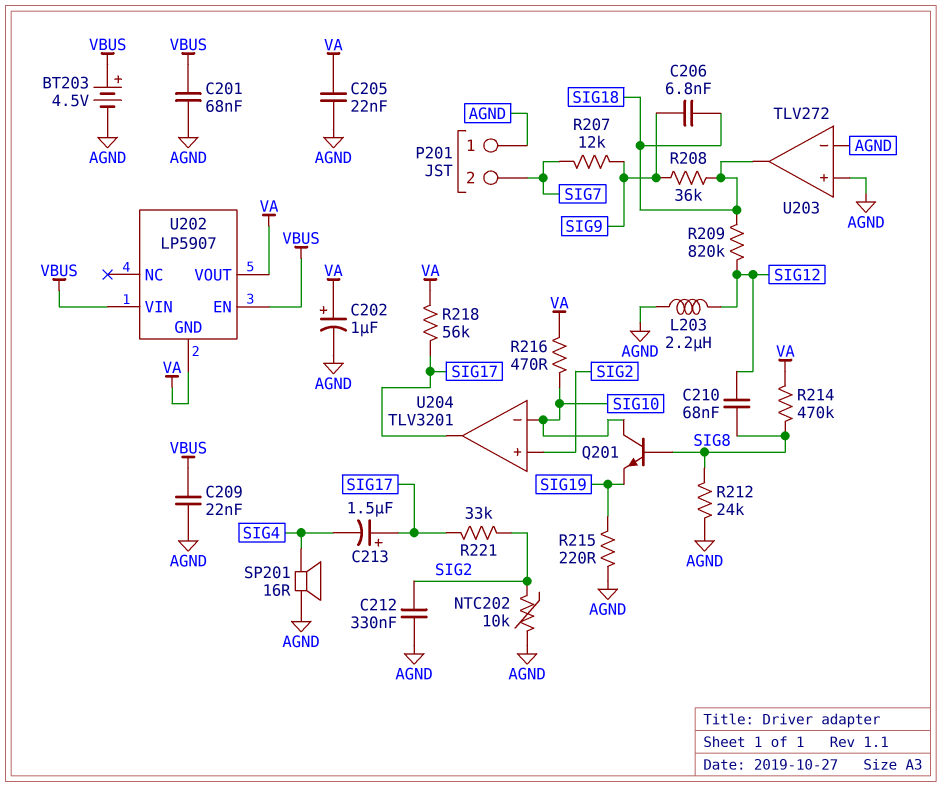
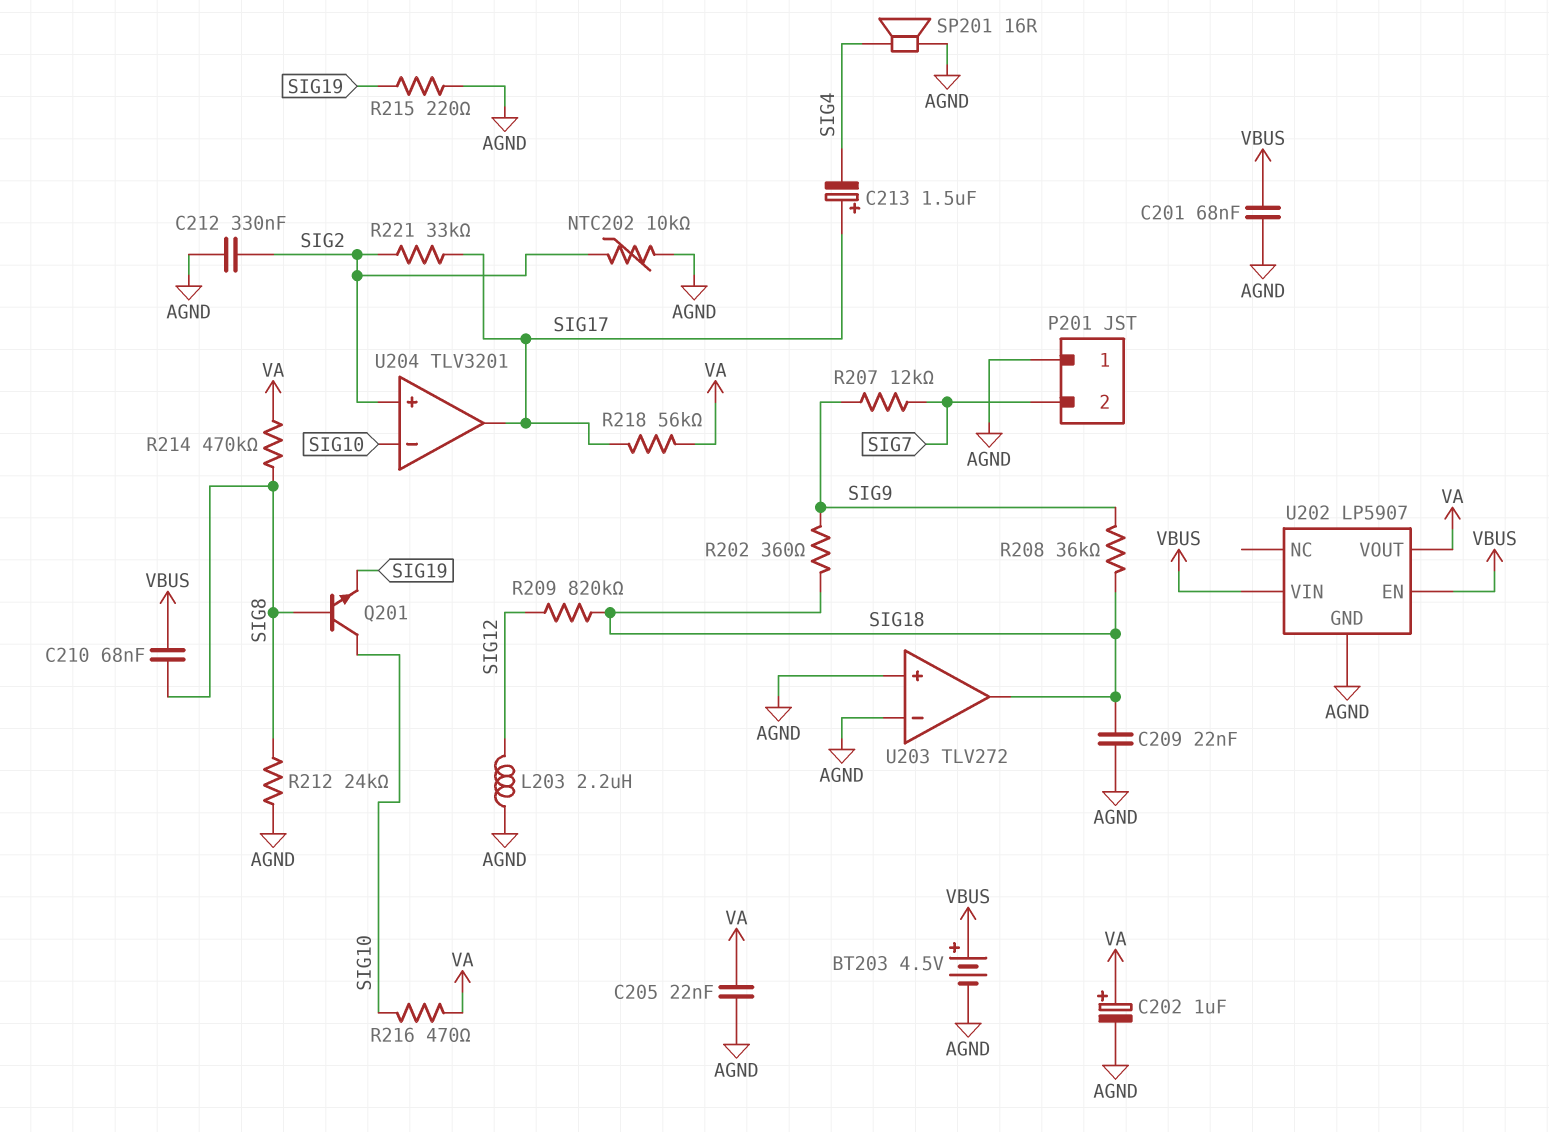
C206: 6.8nF (SIG9, SIG18) -> none
C209: 22nF (AGND, VBUS) -> 22nF (AGND, SIG18)
C210: 68nF (SIG8, SIG12) -> 68nF (SIG8, VBUS)
R202: none -> 360 (SIG9, SIG18)
U202 pin GND: VA -> AGND

